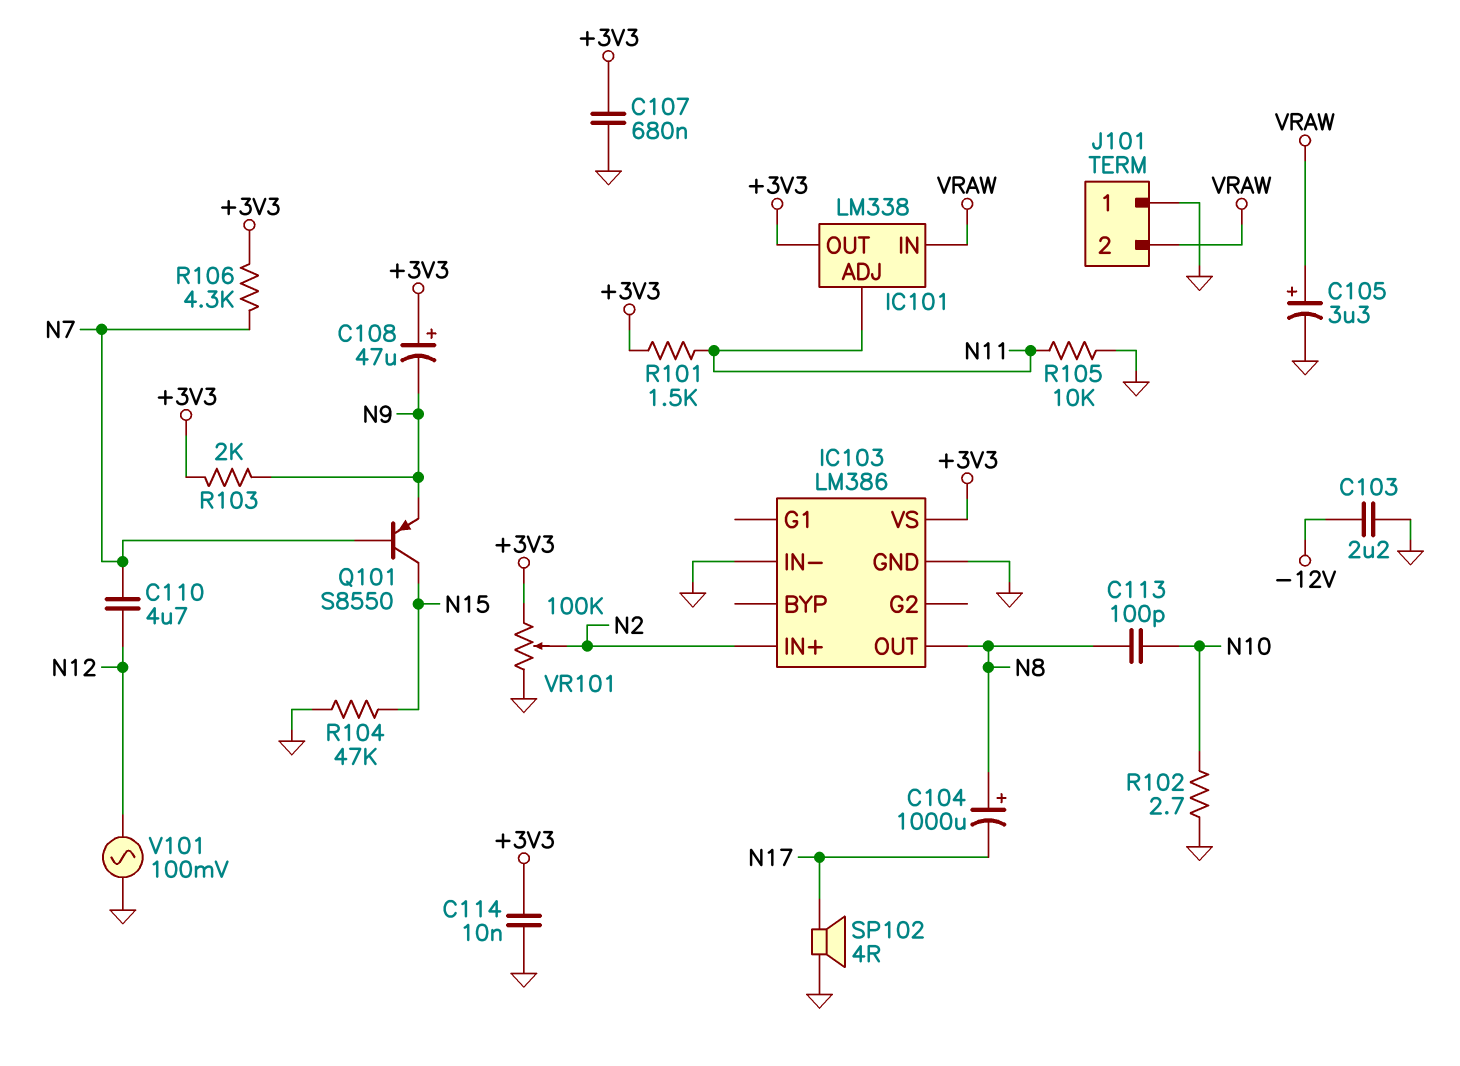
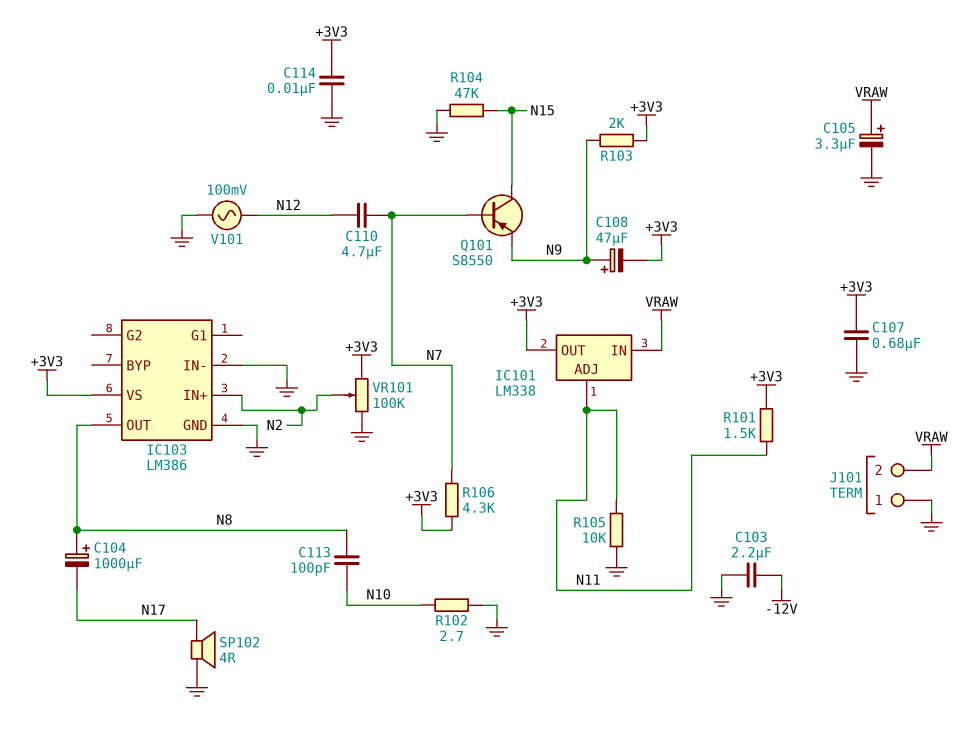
C108: 47uF (plus +3V3, minus N9) -> 47uF (plus N9, minus +3V3)

